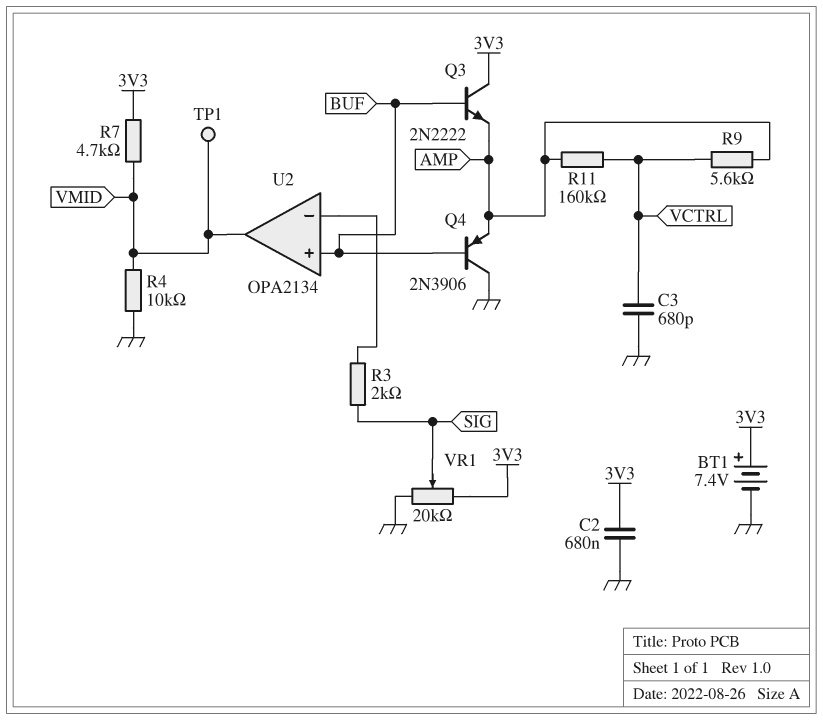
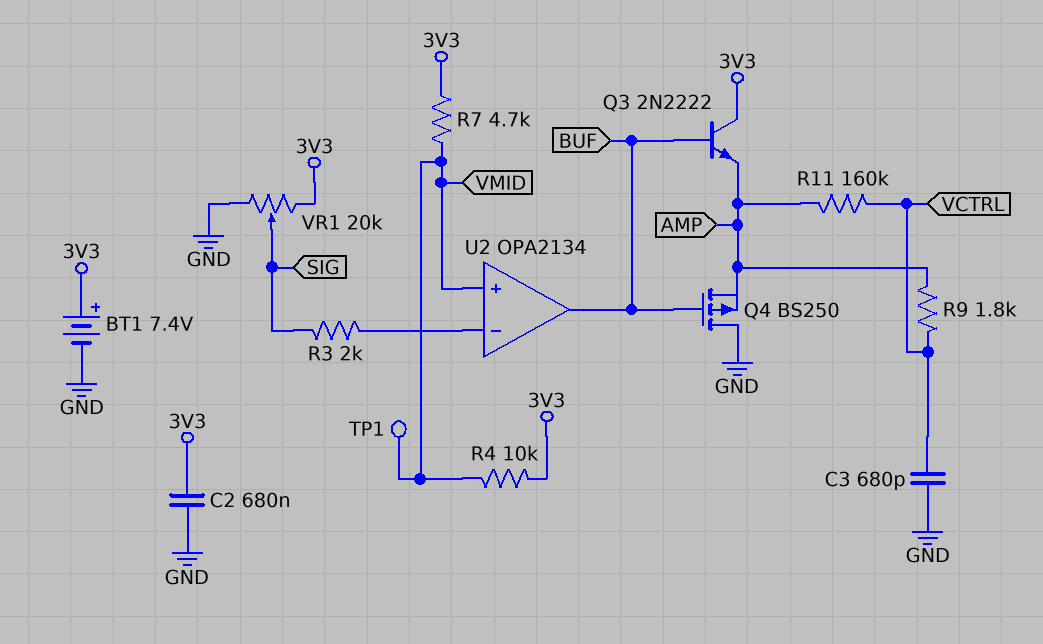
Q4: PNP 2N3906 (B BUF, C GND, E AMP) -> PMOS BS250 (G BUF, D GND, S AMP)
R4: 10k (GND, VMID) -> 10k (3V3, VMID)
R9: 5.6k (AMP, VCTRL) -> 1.8k (AMP, VCTRL)
U2 pin in+: BUF -> VMID
U2 pin out: VMID -> BUF

